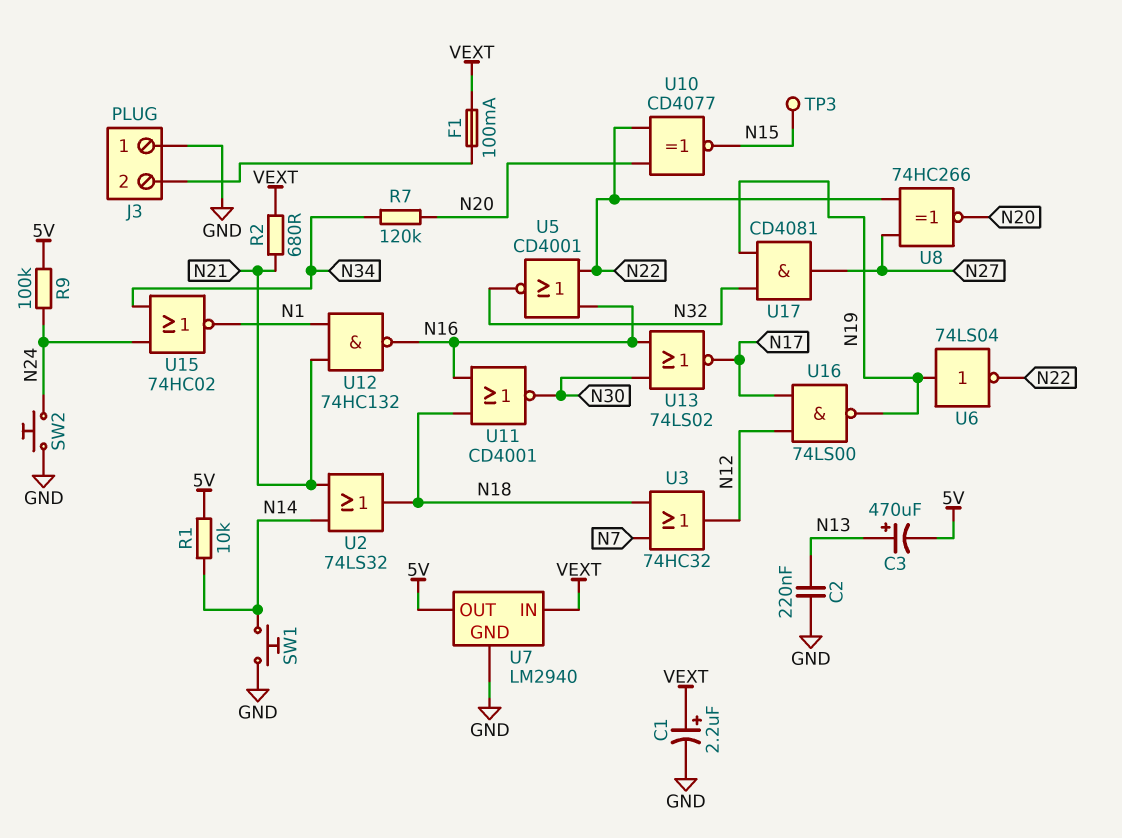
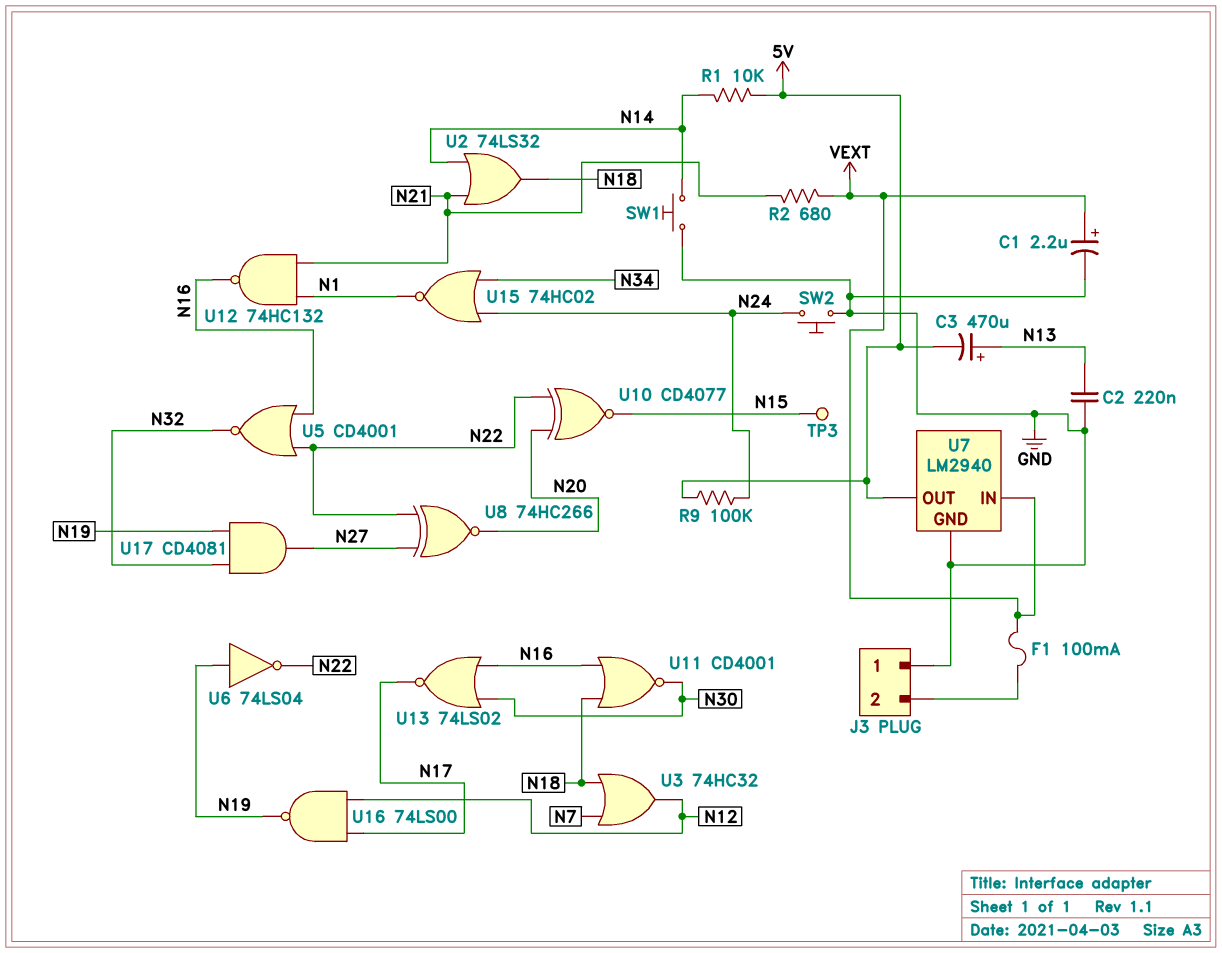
R7: 120k (N20, N34) -> none

